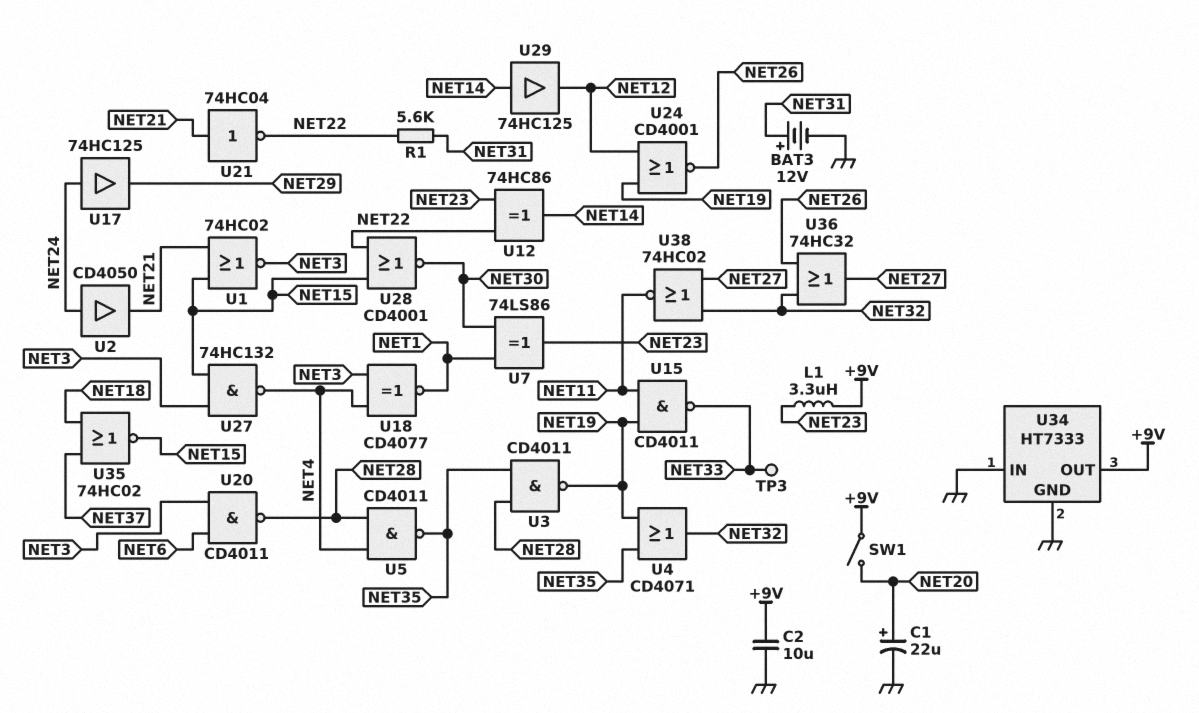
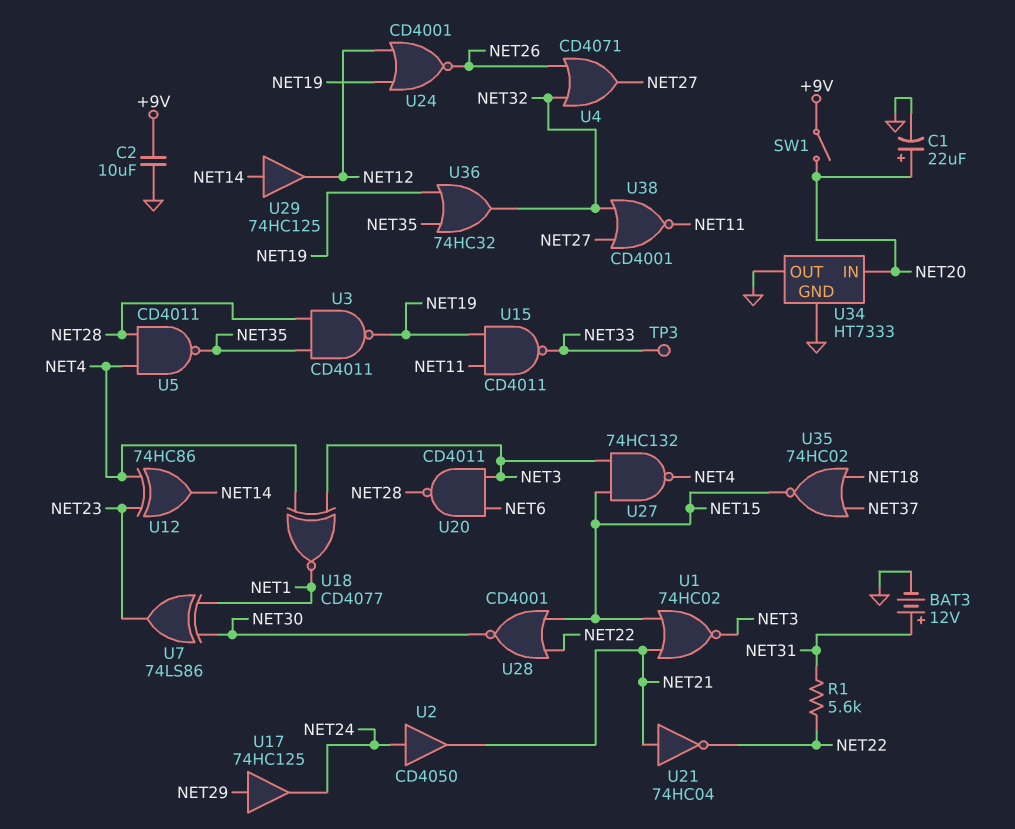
L1: 3.3uH (+9V, NET23) -> none
U4: OR CD4071 (in NET19, in NET35, out NET32) -> OR CD4071 (in NET26, in NET32, out NET27)
U12: XOR 74HC86 (in NET22, in NET23, out NET14) -> XOR 74HC86 (in NET4, in NET23, out NET14)
U17: buffer 74HC125 (in NET24, out NET29) -> buffer 74HC125 (in NET29, out NET24)
U34 pin IN: GND -> NET20
U34 pin OUT: +9V -> GND
U36: OR 74HC32 (in NET26, in NET32, out NET27) -> OR 74HC32 (in NET19, in NET35, out NET32)
U38: NOR 74HC02 (in NET27, in NET32, out NET11) -> NOR CD4001 (in NET27, in NET32, out NET11)

